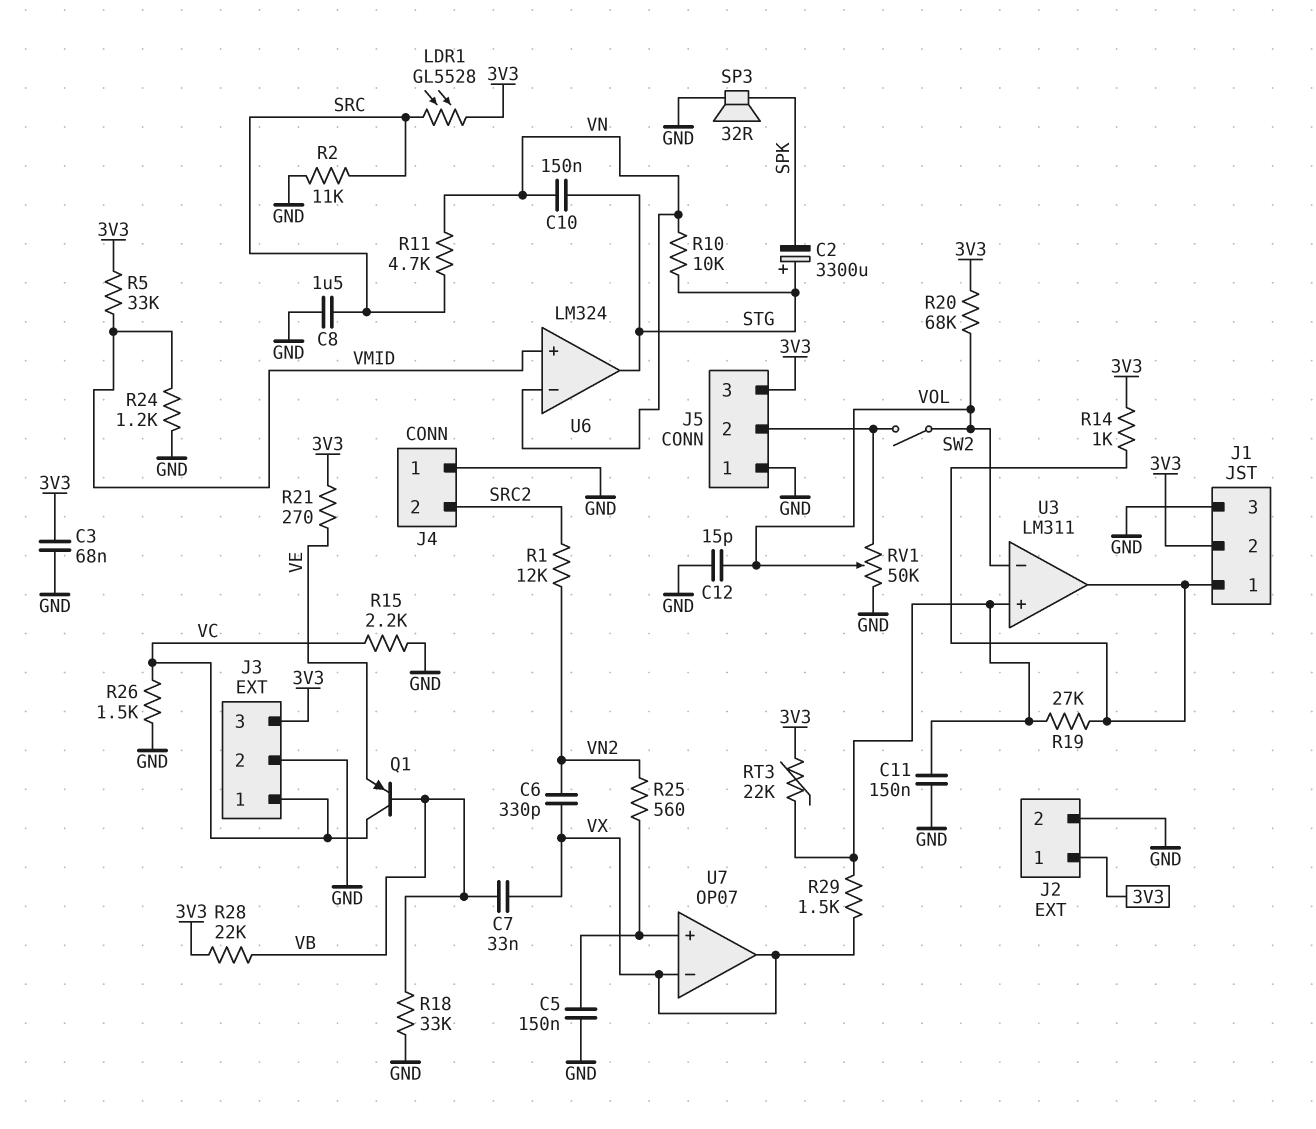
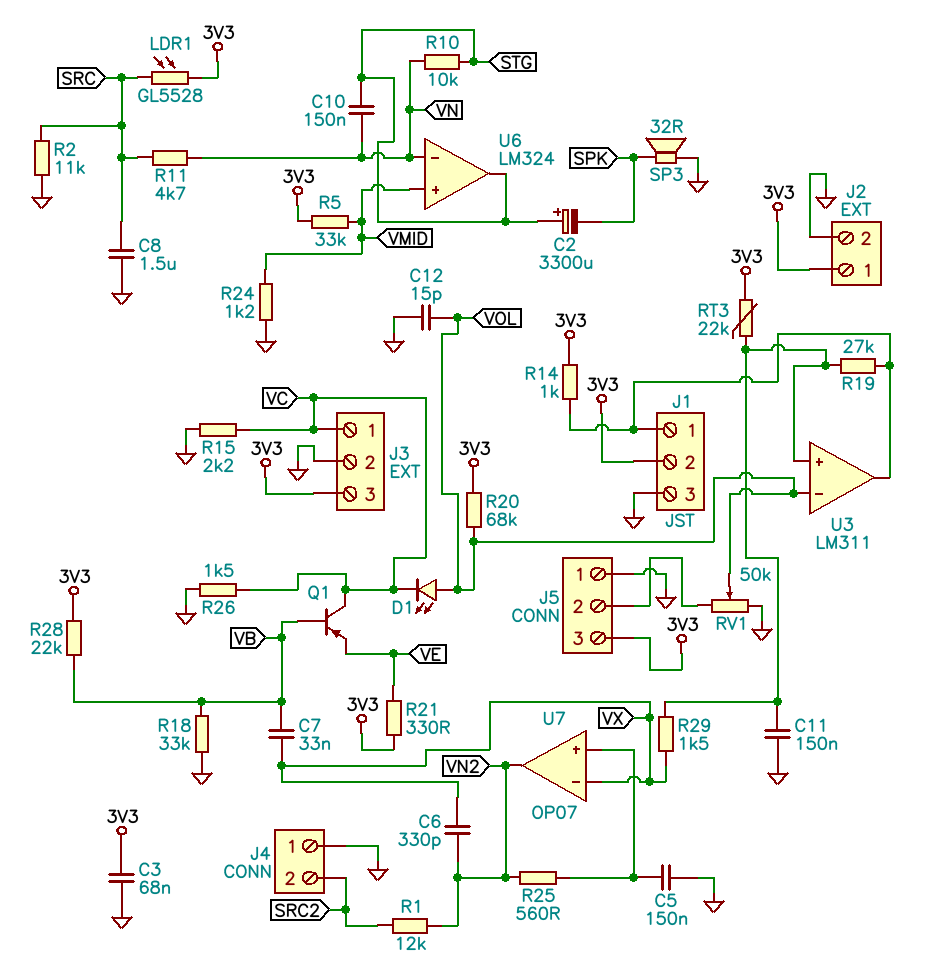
D1: none -> LED (A VOL, K VC)
R21: 270 (3V3, VE) -> 330 (3V3, VE)
SW2: switch (J5/2, VOL) -> none
U7 pin out: VX -> VN2

